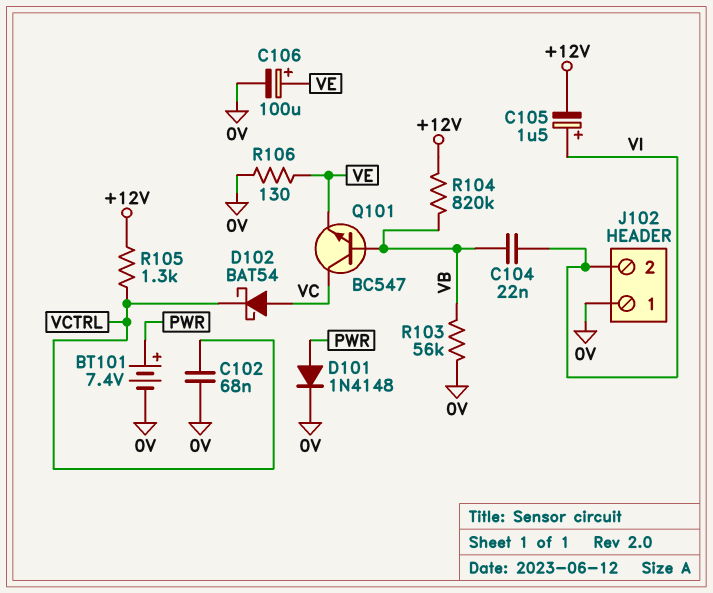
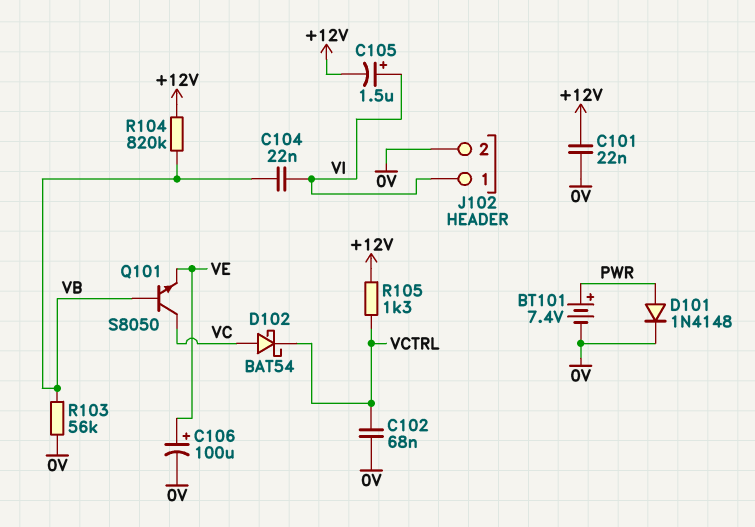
C101: none -> 22nF (+12V, 0V)
J102 pin 1: 0V -> VI
J102 pin 2: VI -> 0V
Q101: NPN BC547 (B VB, C VC, E VE) -> NPN S8050 (B VB, C VC, E VE)
R106: 130 (0V, VE) -> none

